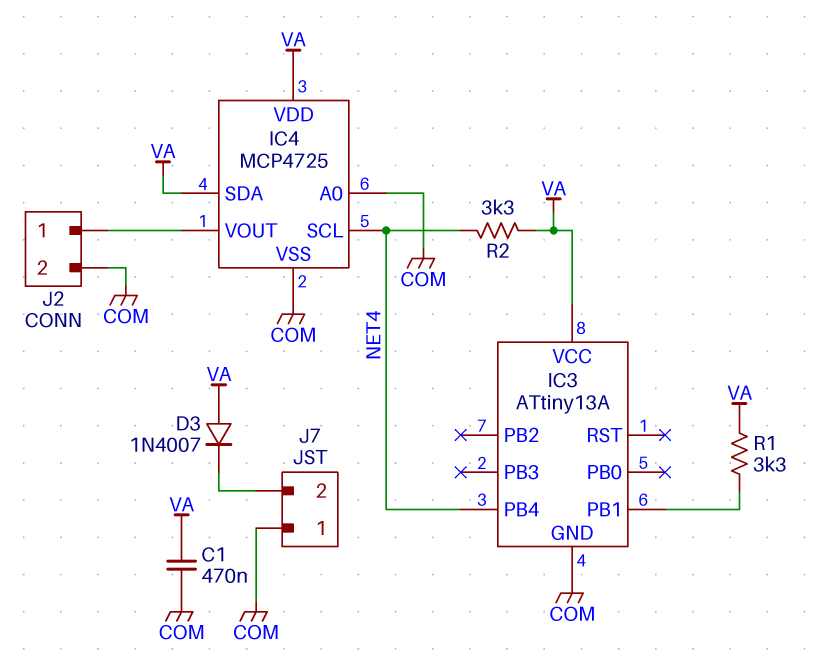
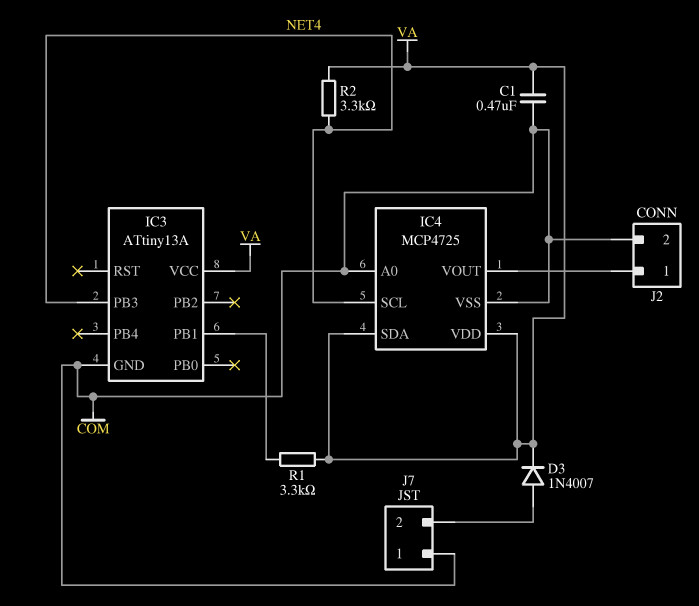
D3: diode 1N4007 (A VA, K J7/2) -> diode 1N4007 (A J7/2, K VA)
IC3 pin PB3: none -> NET4
IC3 pin PB4: NET4 -> none

